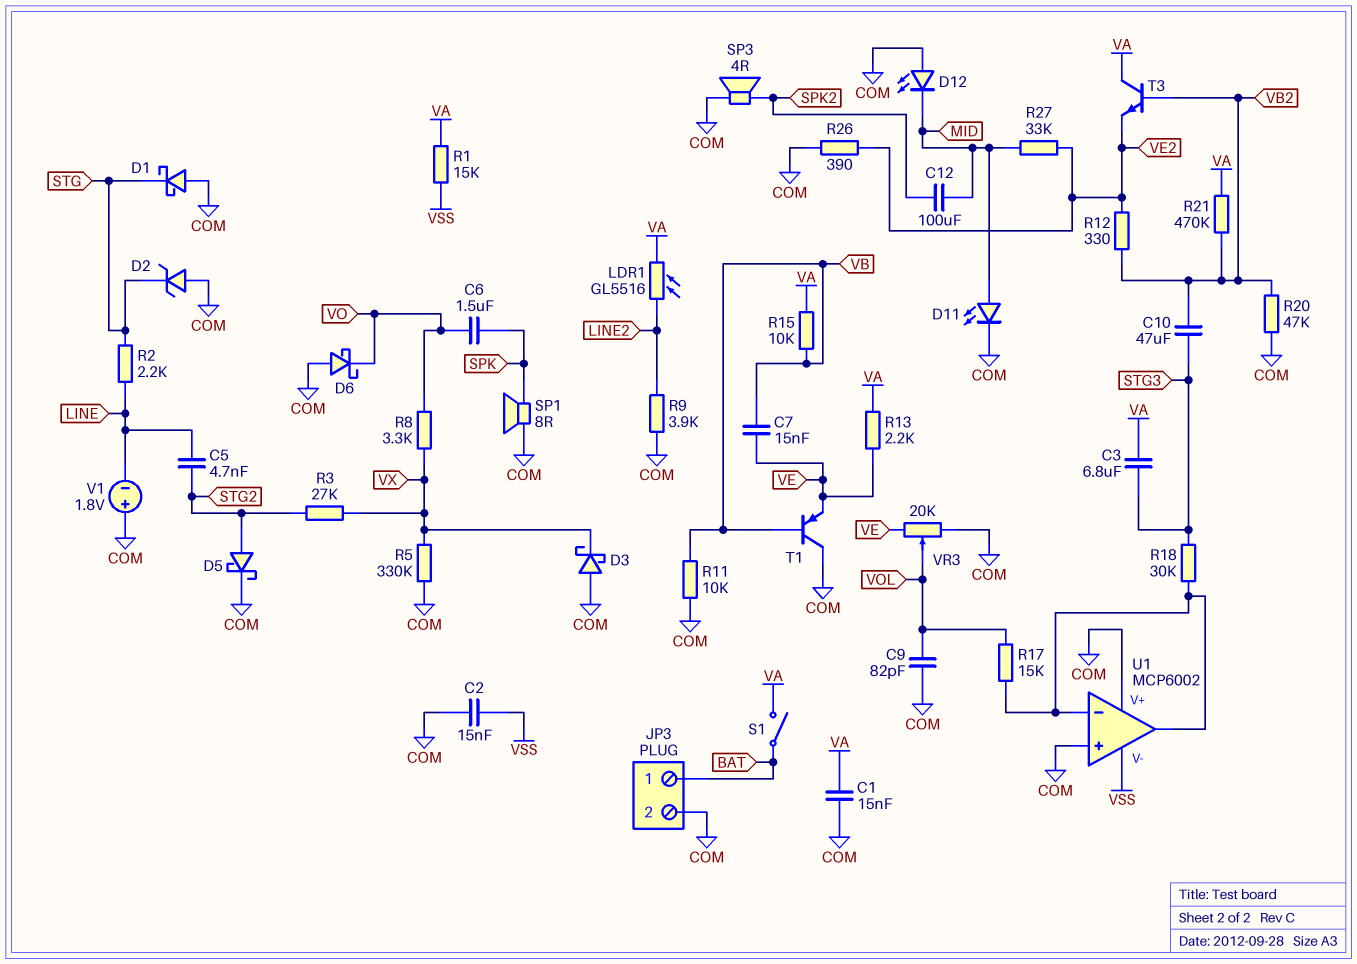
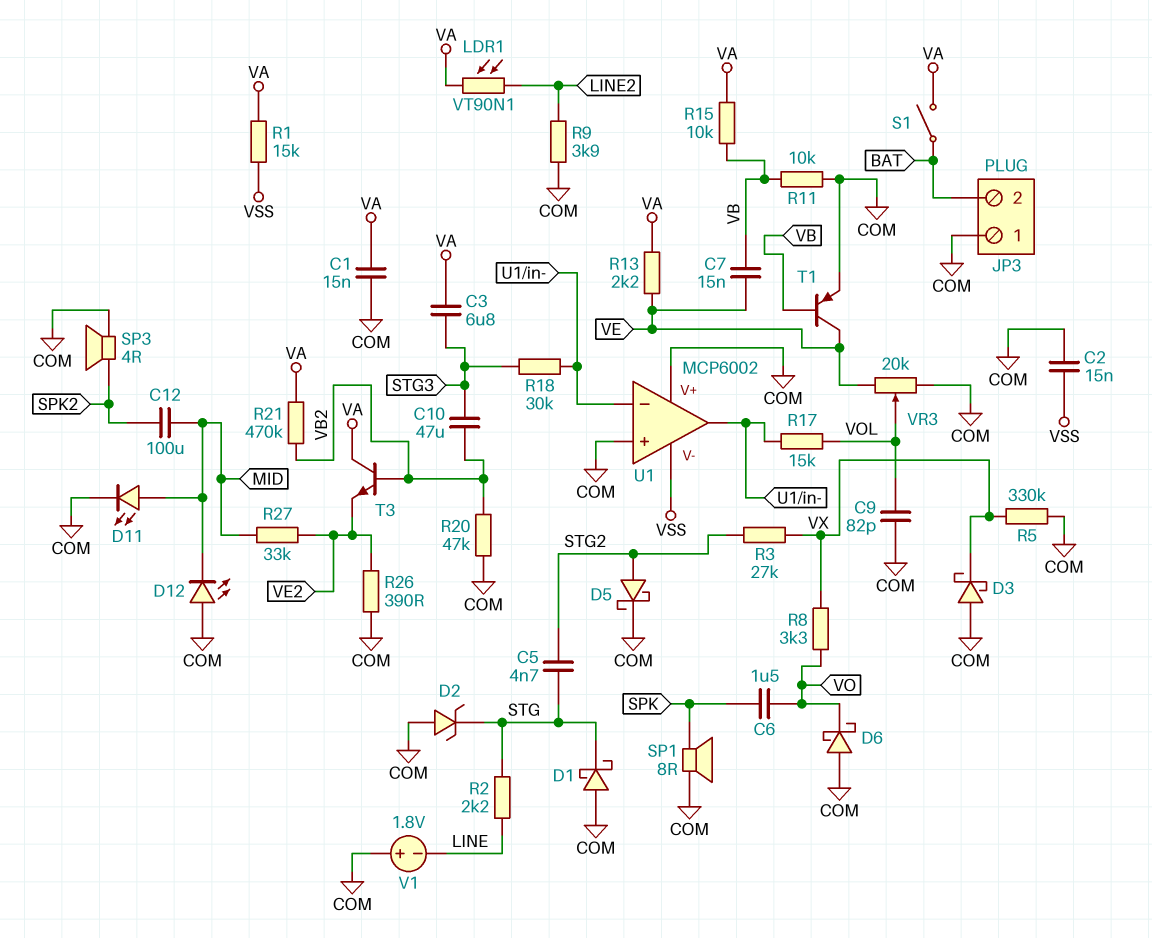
C5: 4.7nF (LINE, STG2) -> 4.7nF (STG, STG2)
JP3 pin 1: BAT -> COM
JP3 pin 2: COM -> BAT
LDR1: GL5516 (LINE2, VA) -> VT90N1 (LINE2, VA)
R12: 330 (VB2, VE2) -> none
T1: PNP (B VB, C COM, E VE) -> PNP (B VB, C VE, E COM)

